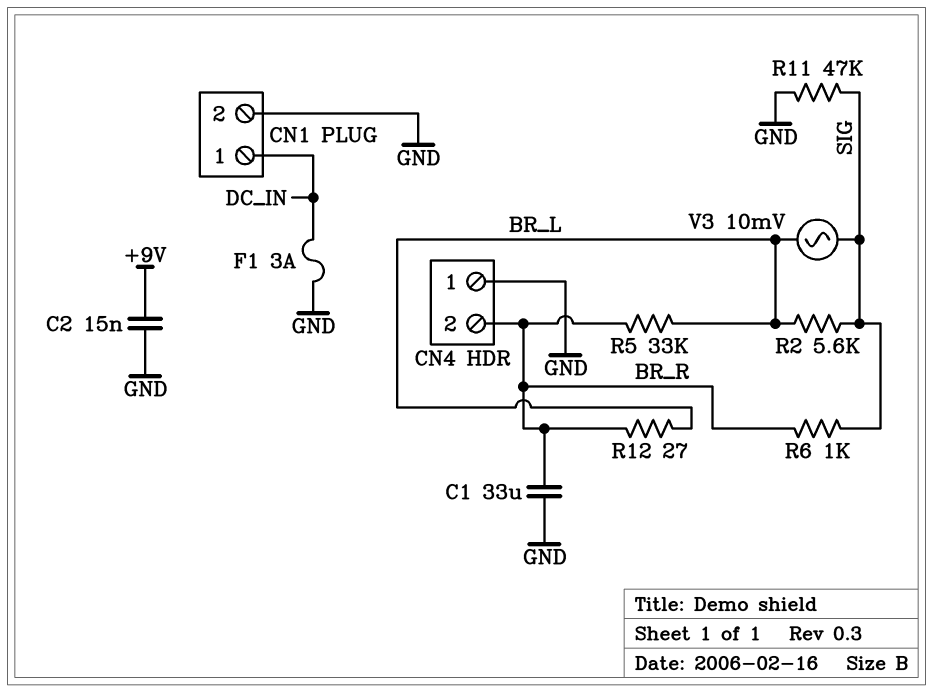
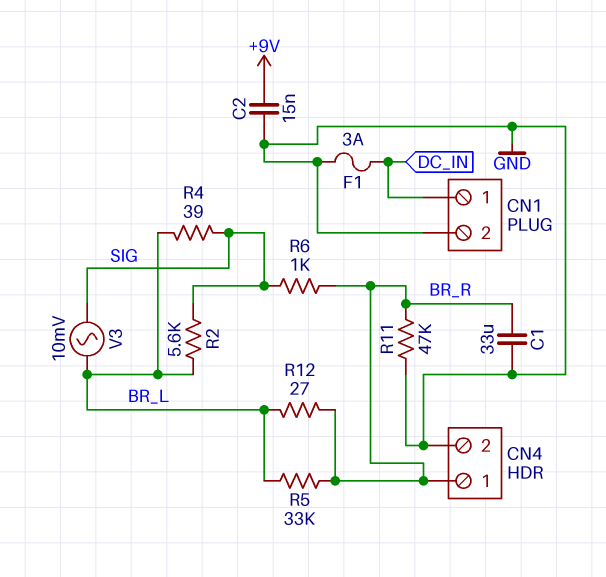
CN4 pin 1: GND -> BR_R
CN4 pin 2: BR_R -> GND
R4: none -> 39 (BR_L, SIG)
R11: 47k (GND, SIG) -> 47k (BR_R, GND)

